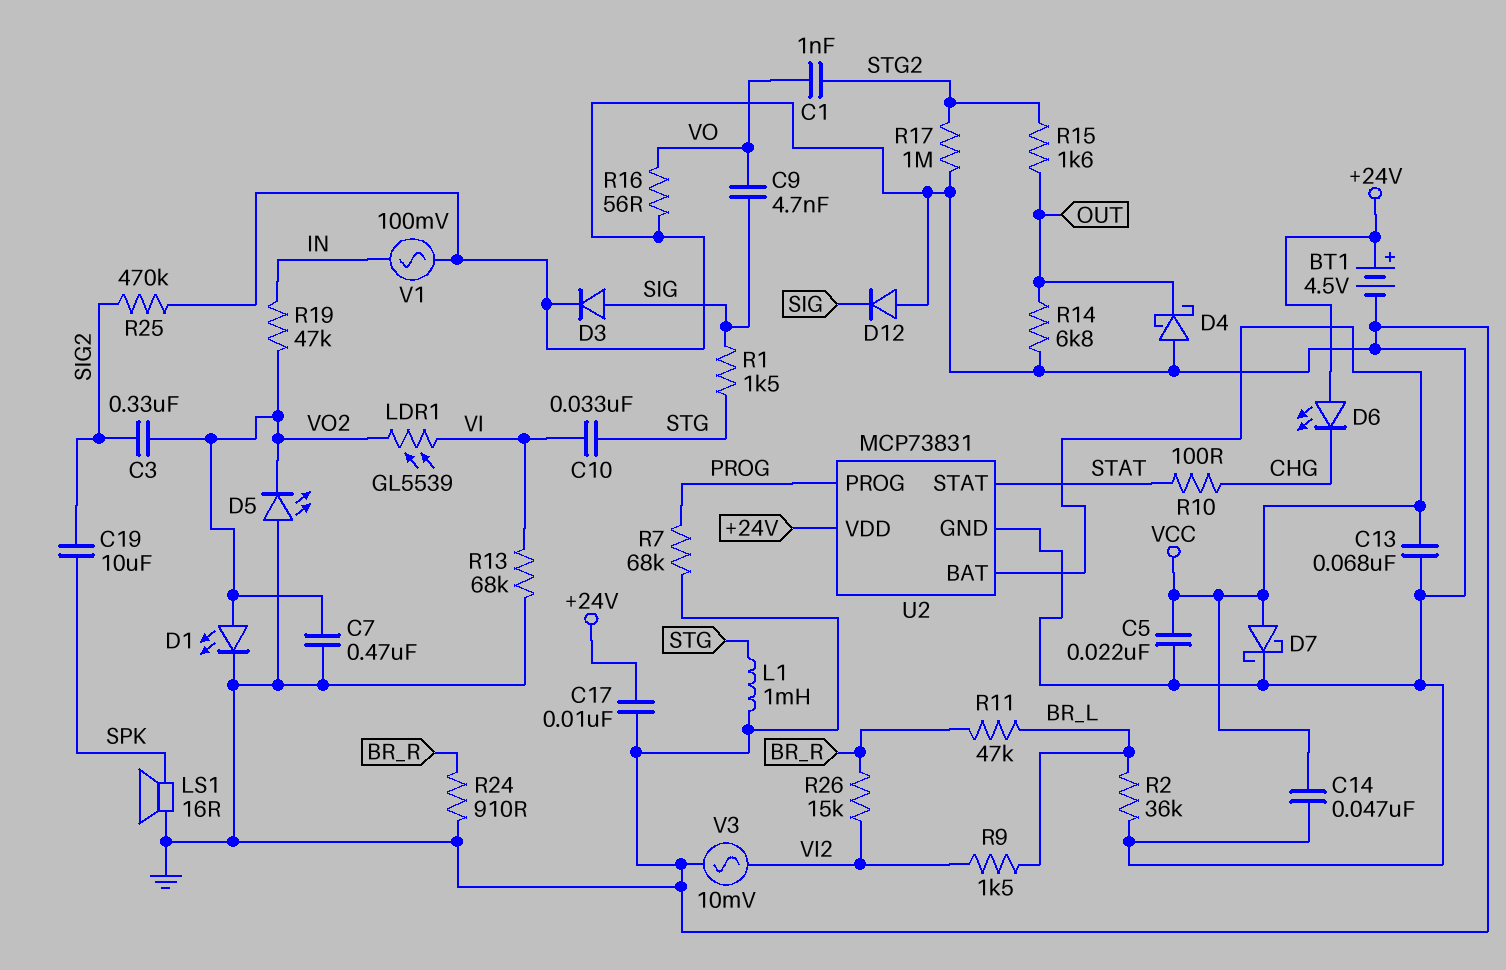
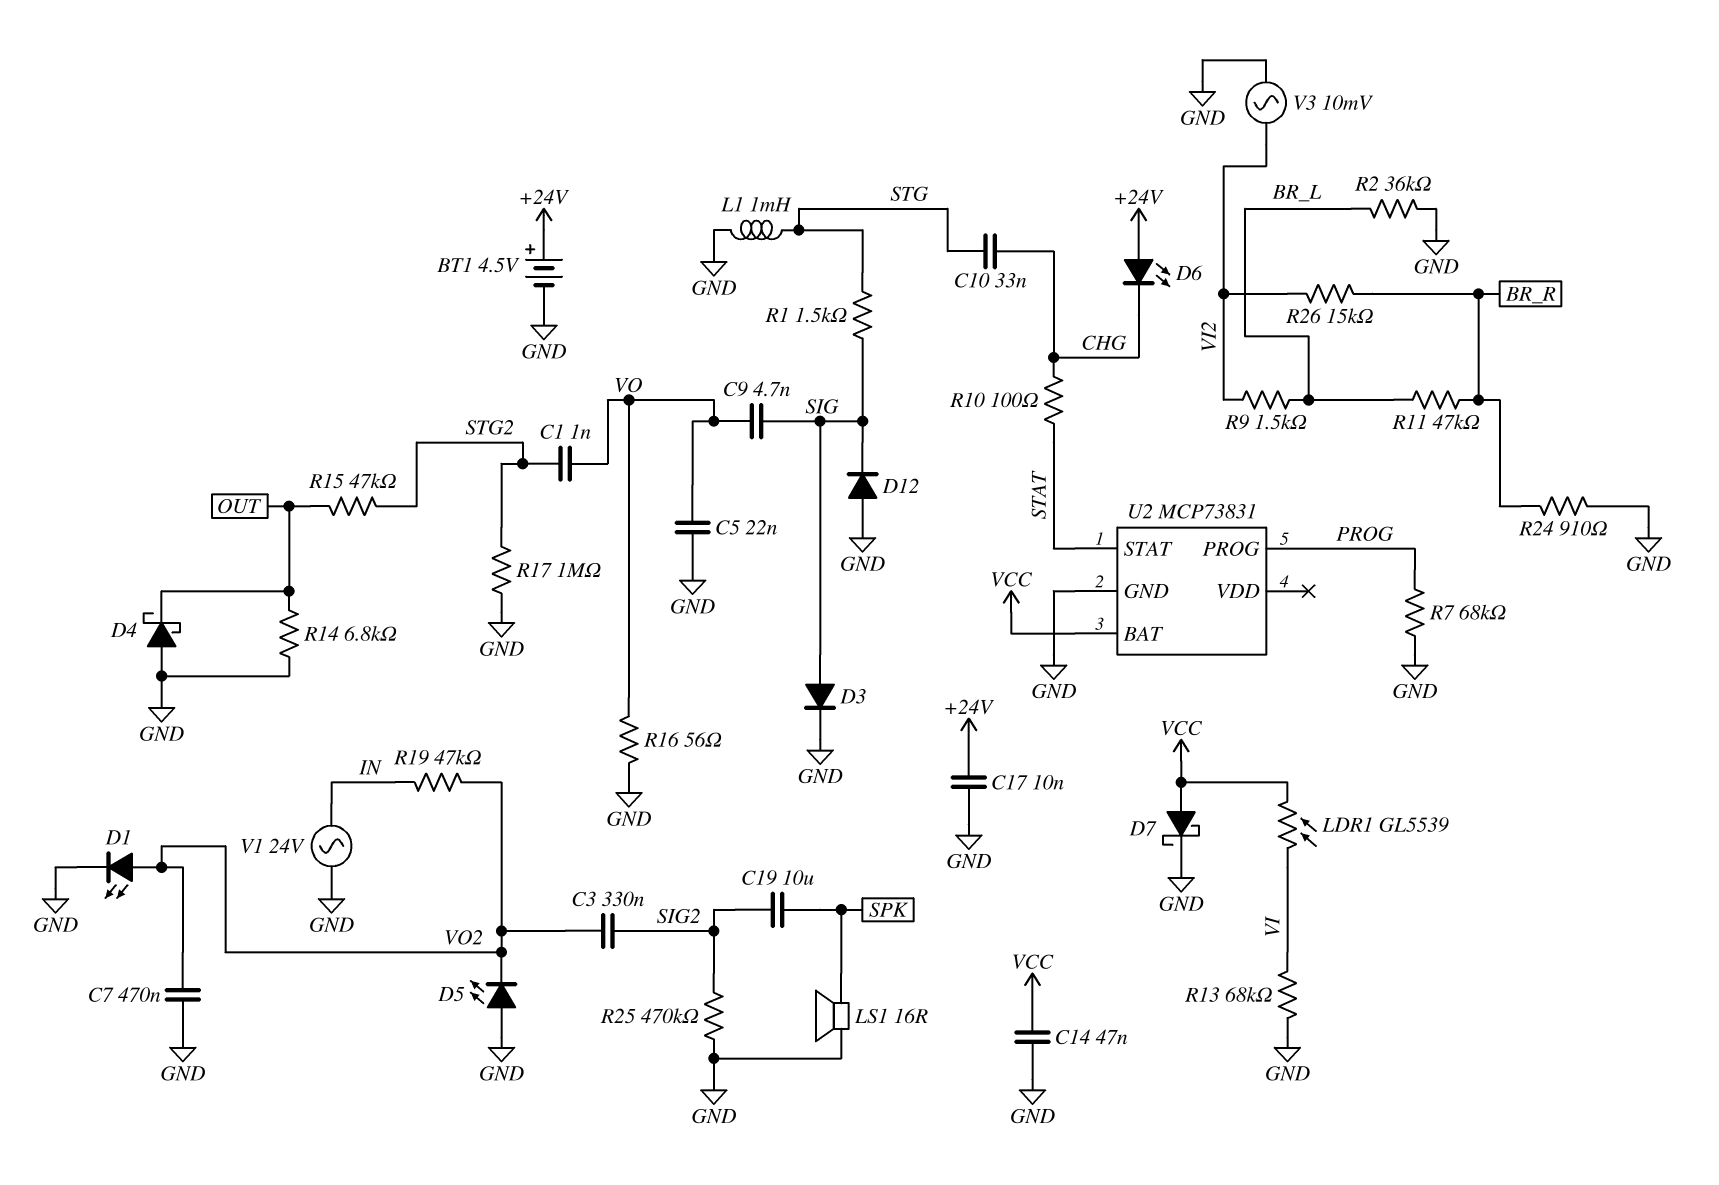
C5: 22nF (GND, VCC) -> 22nF (GND, VO)
C10: 33nF (STG, VI) -> 33nF (CHG, STG)
C13: 68nF (GND, VCC) -> none
LDR1: GL5539 (VI, VO2) -> GL5539 (VCC, VI)
R15: 1.6k (OUT, STG2) -> 47k (OUT, STG2)
U2 pin VDD: +24V -> none
V1: AC 100mV (GND, IN) -> AC 24V (GND, IN)

